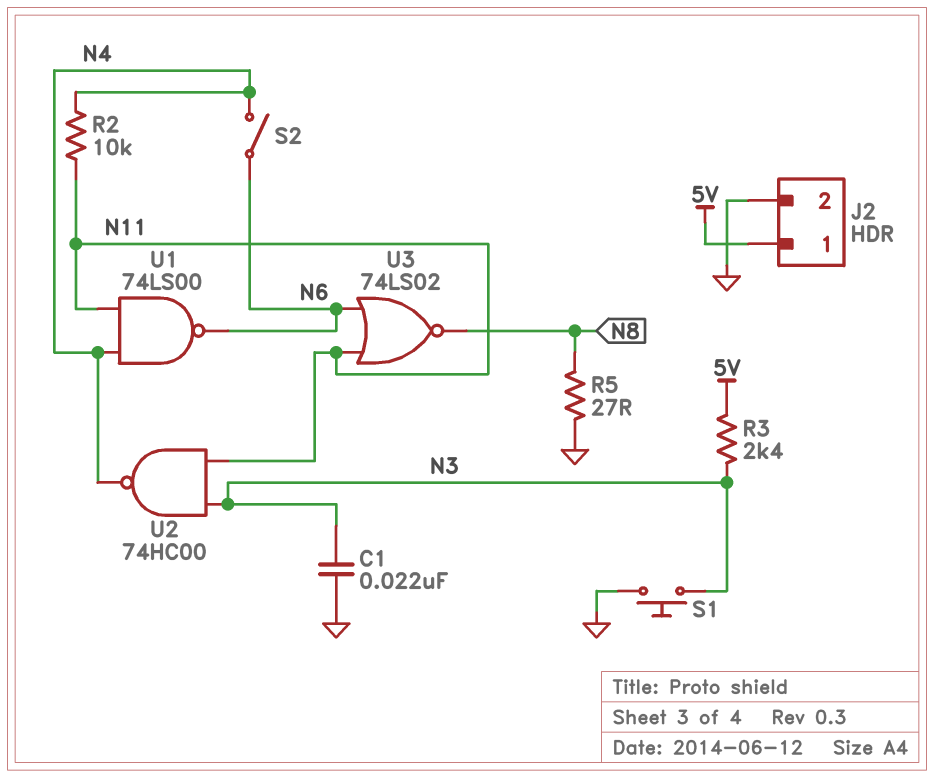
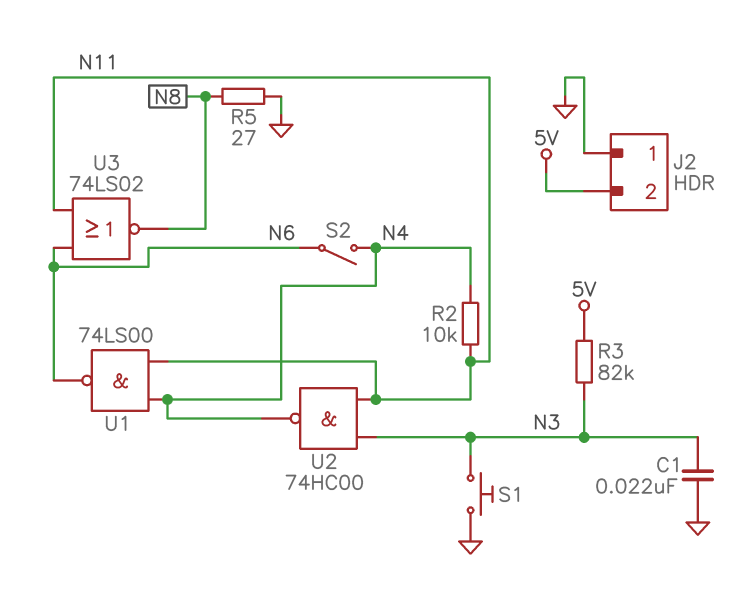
J2 pin 1: 5V -> GND
J2 pin 2: GND -> 5V
R3: 2.4k (5V, N3) -> 82k (5V, N3)

